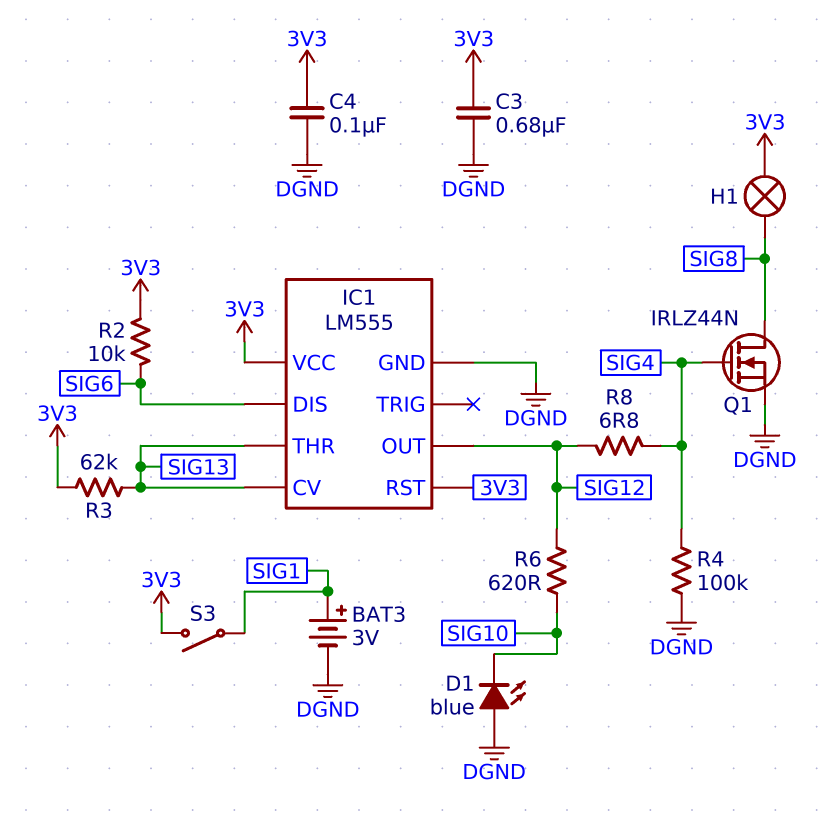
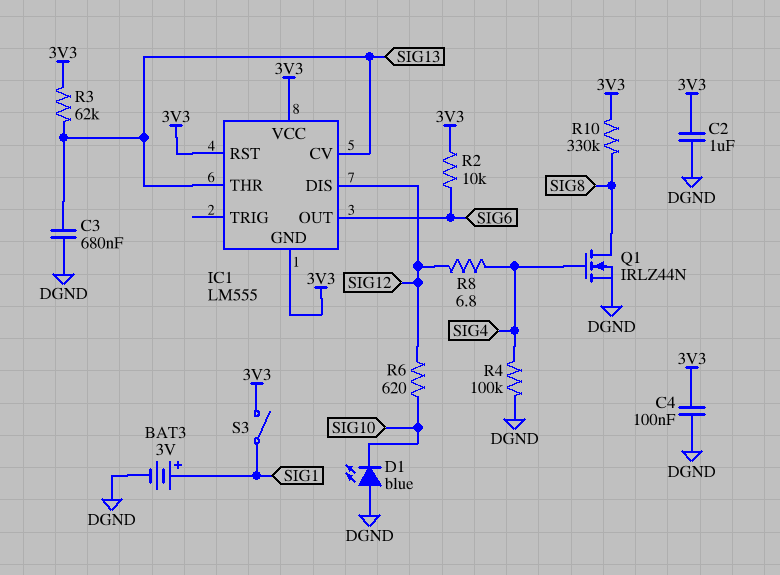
C2: none -> 1uF (3V3, DGND)
C3: 680nF (3V3, DGND) -> 680nF (DGND, SIG13)
H1: lamp (3V3, SIG8) -> none
IC1 pin DIS: SIG6 -> SIG12
IC1 pin GND: DGND -> 3V3
IC1 pin OUT: SIG12 -> SIG6
R10: none -> 330k (3V3, SIG8)

